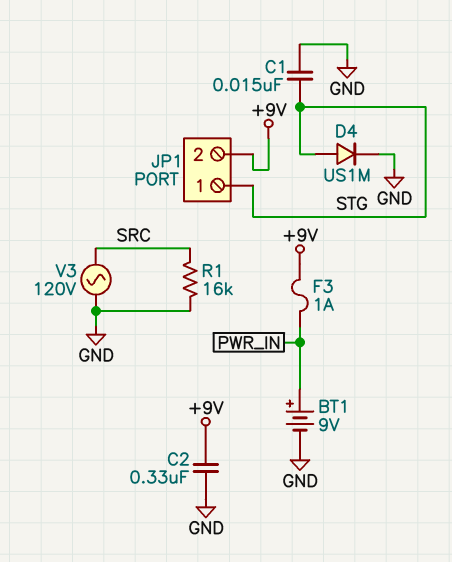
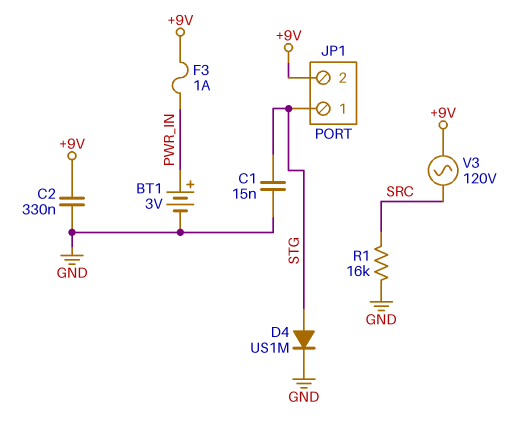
BT1: 9V (plus PWR_IN, minus GND) -> 3V (plus PWR_IN, minus GND)
V3: AC 120V (GND, SRC) -> AC 120V (+9V, SRC)

